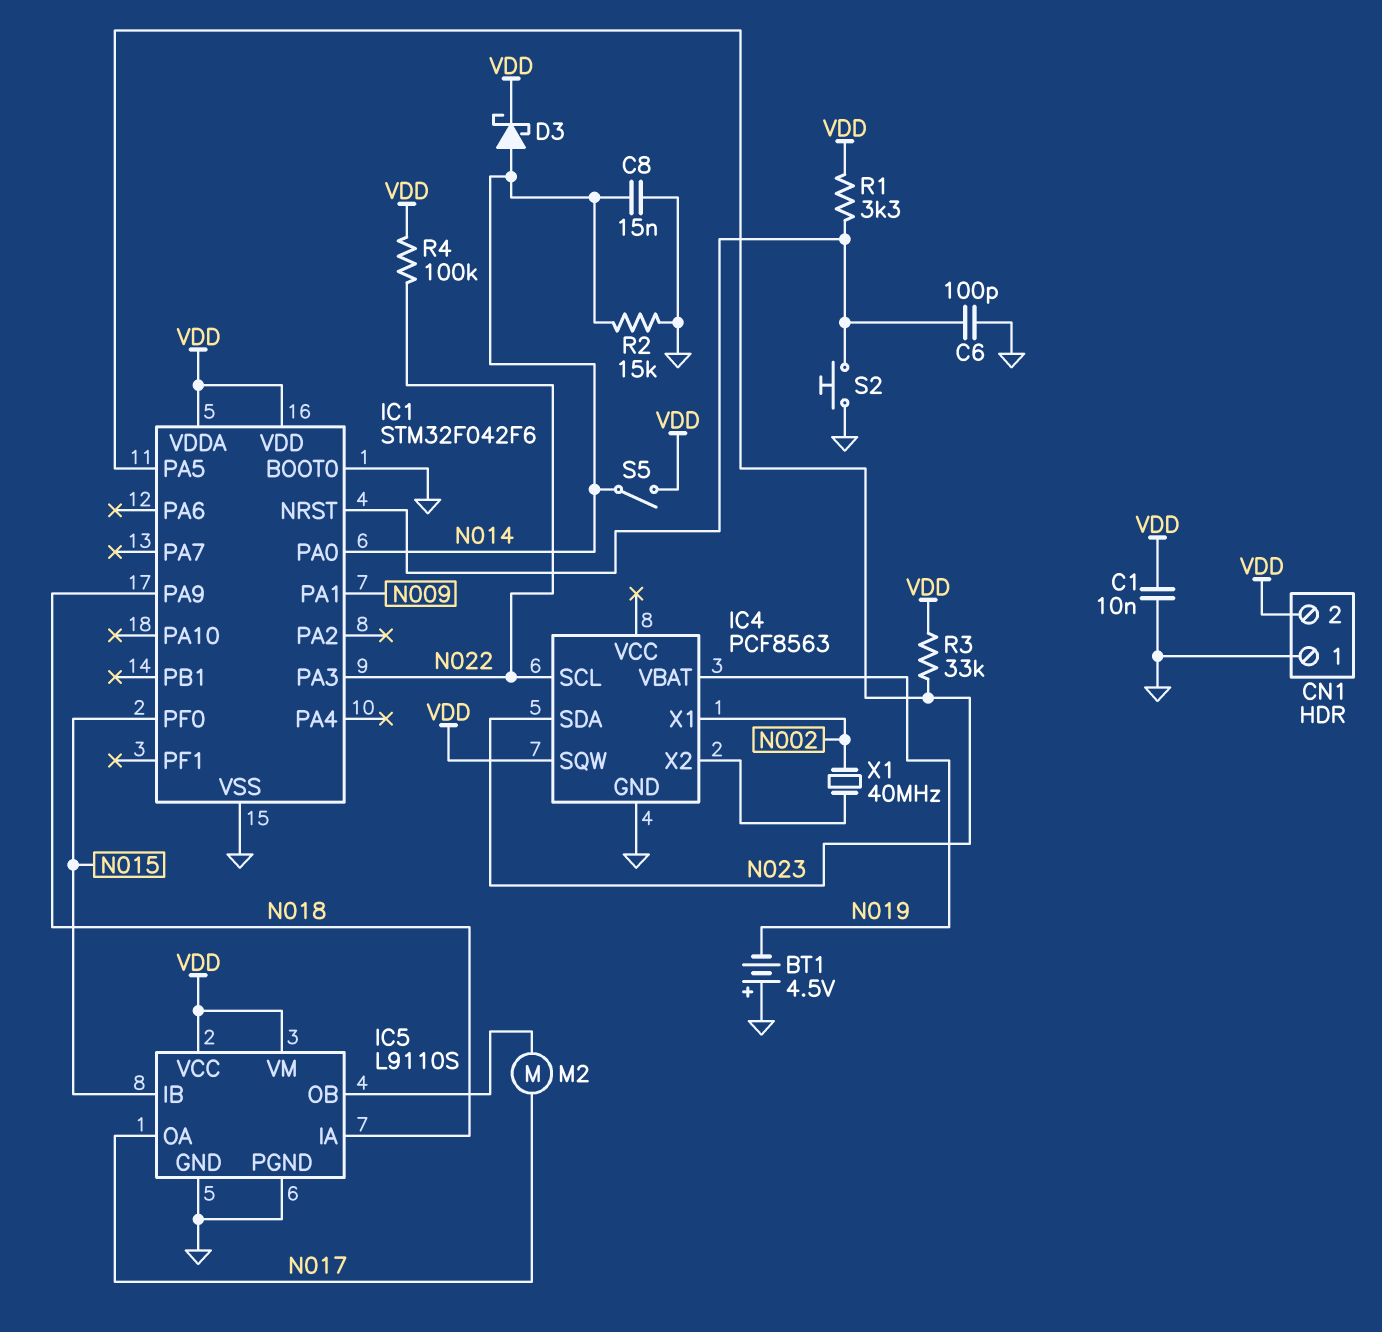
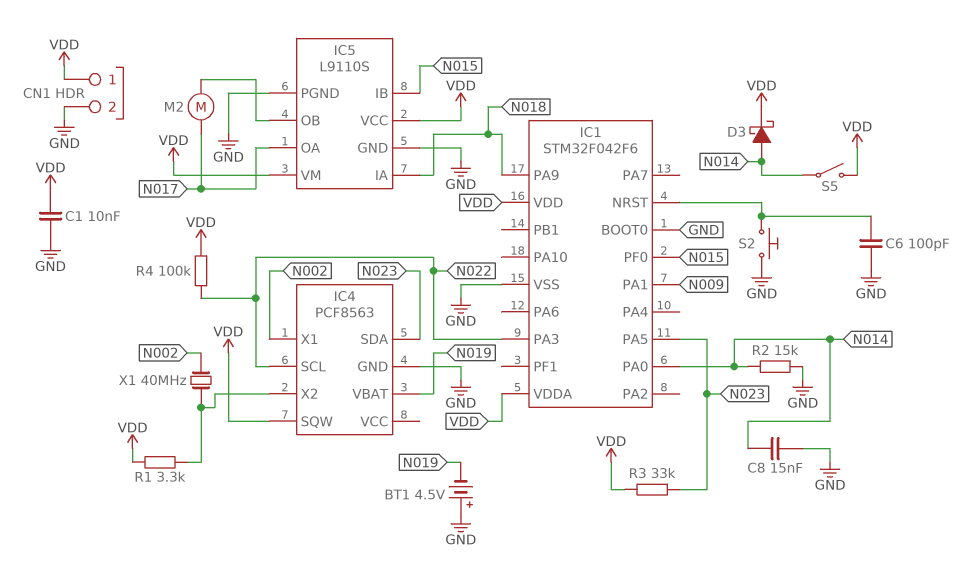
CN1 pin 1: GND -> VDD
CN1 pin 2: VDD -> GND
R1: 3.3k (IC1/NRST, VDD) -> 3.3k (IC4/X2, VDD)

